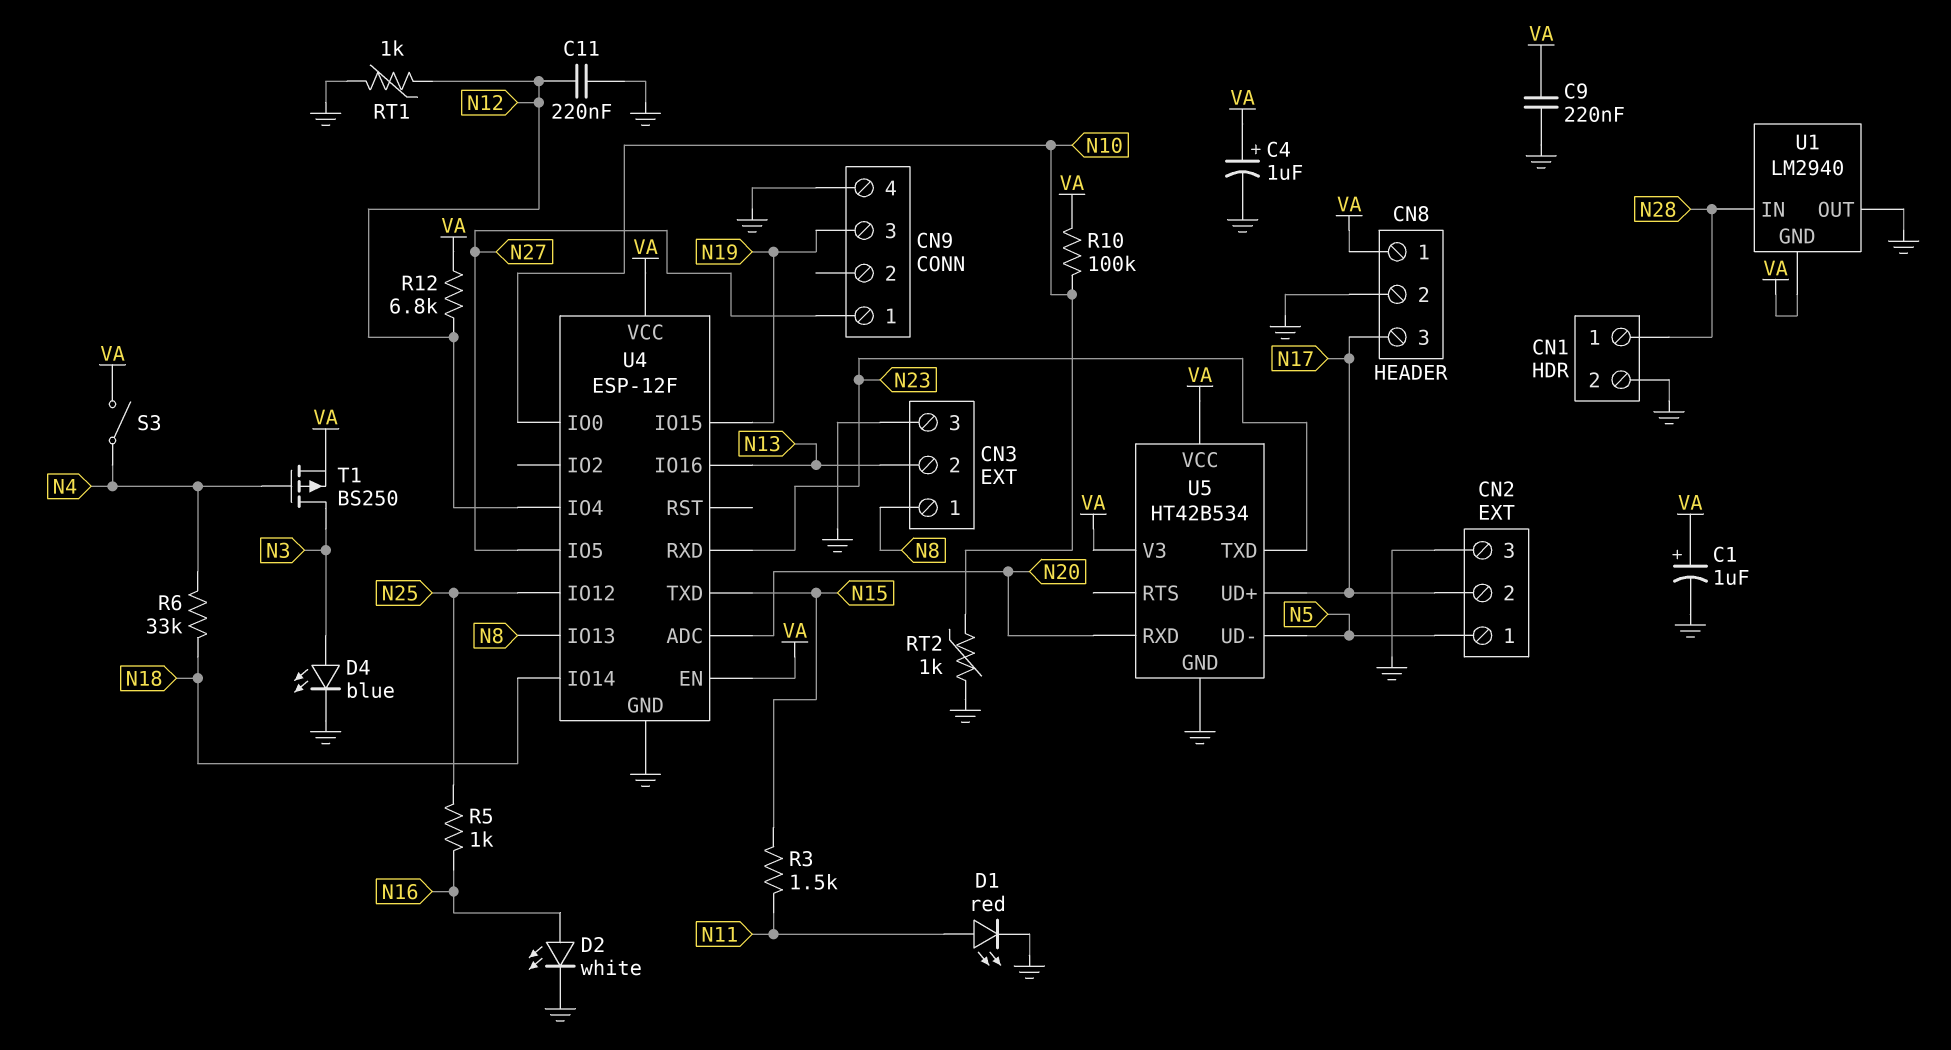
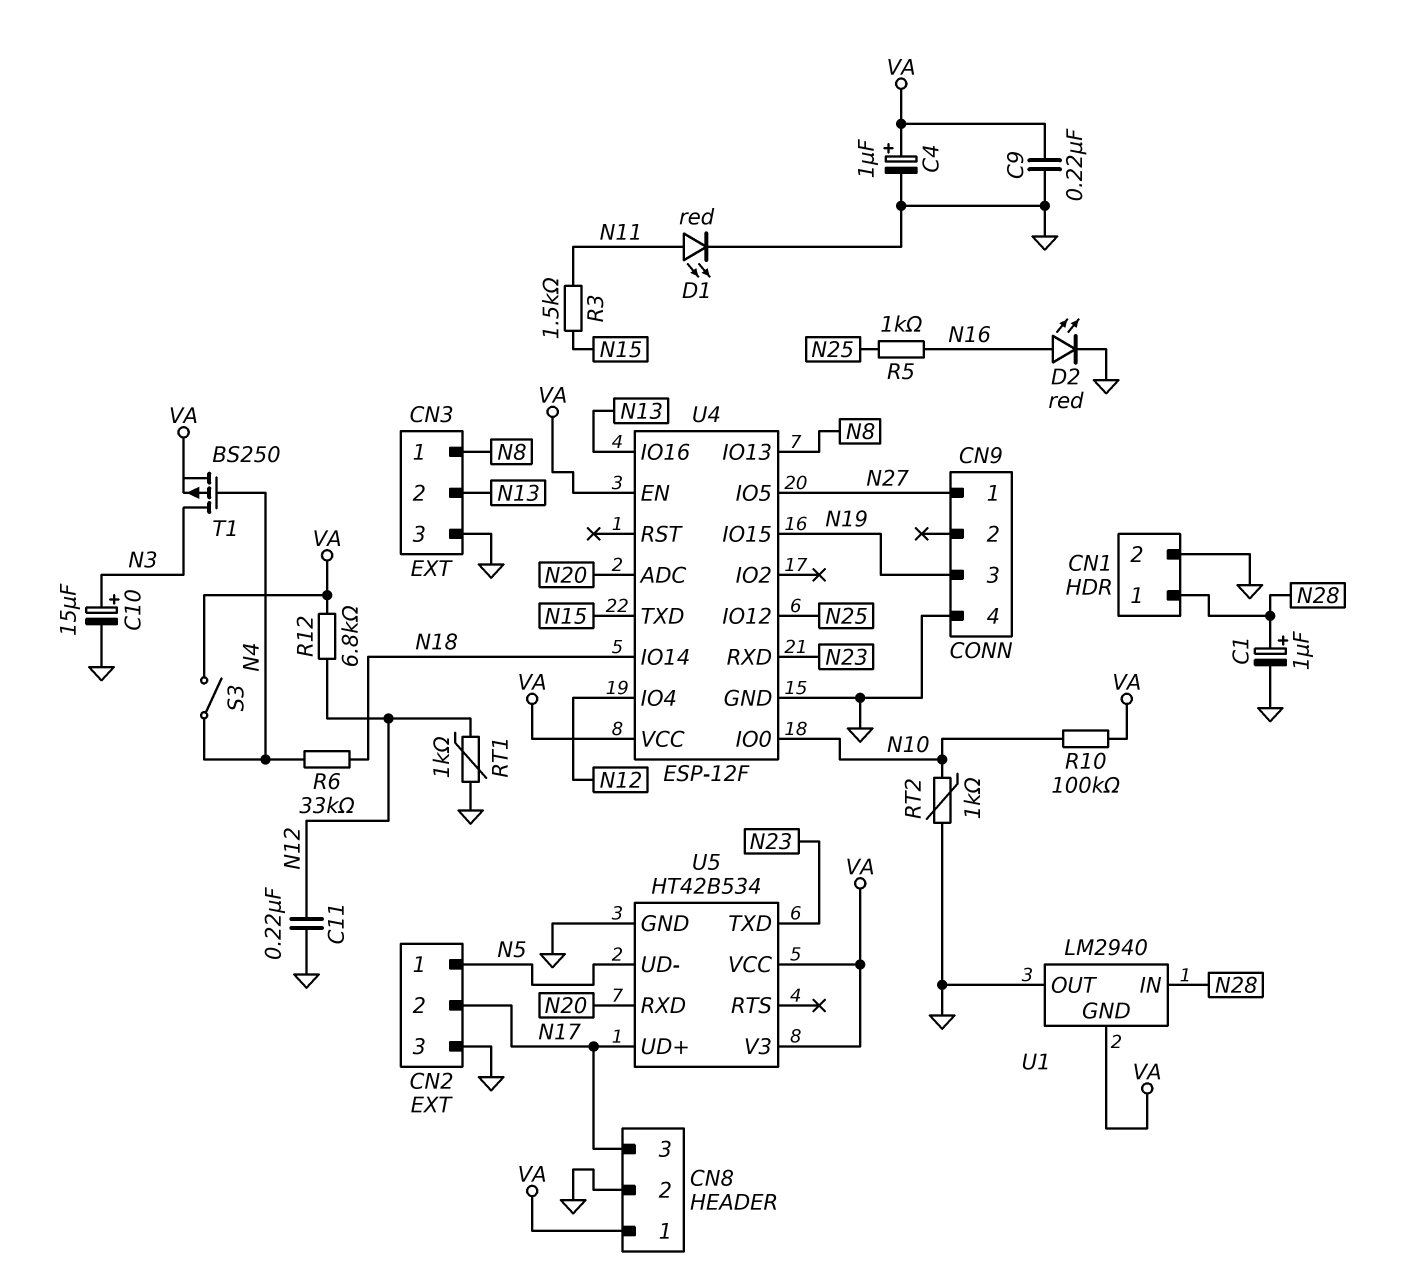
C1: 1uF (plus VA, minus GND) -> 1uF (plus N28, minus GND)
C10: none -> 15uF (plus N3, minus GND)
D2: LED white (A N16, K GND) -> LED red (A N16, K GND)
D4: LED blue (A N3, K GND) -> none

